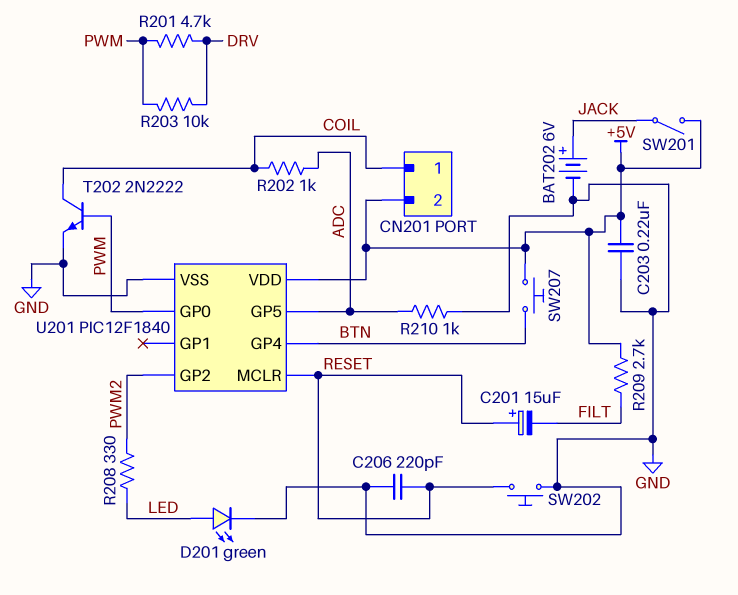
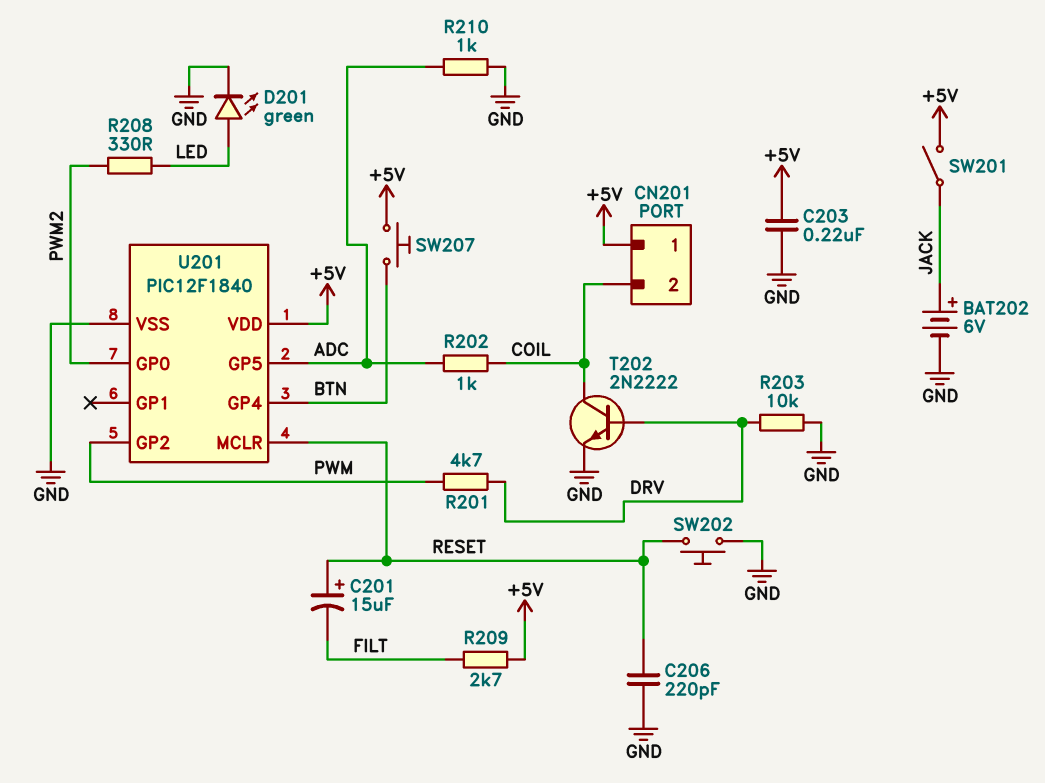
CN201 pin 1: COIL -> +5V
CN201 pin 2: +5V -> COIL
R203: 10k (DRV, PWM) -> 10k (DRV, GND)
T202: NPN 2N2222 (B PWM, C COIL, E GND) -> NPN 2N2222 (B DRV, C COIL, E GND)
U201 pin GP0: PWM -> PWM2
U201 pin GP2: PWM2 -> PWM

